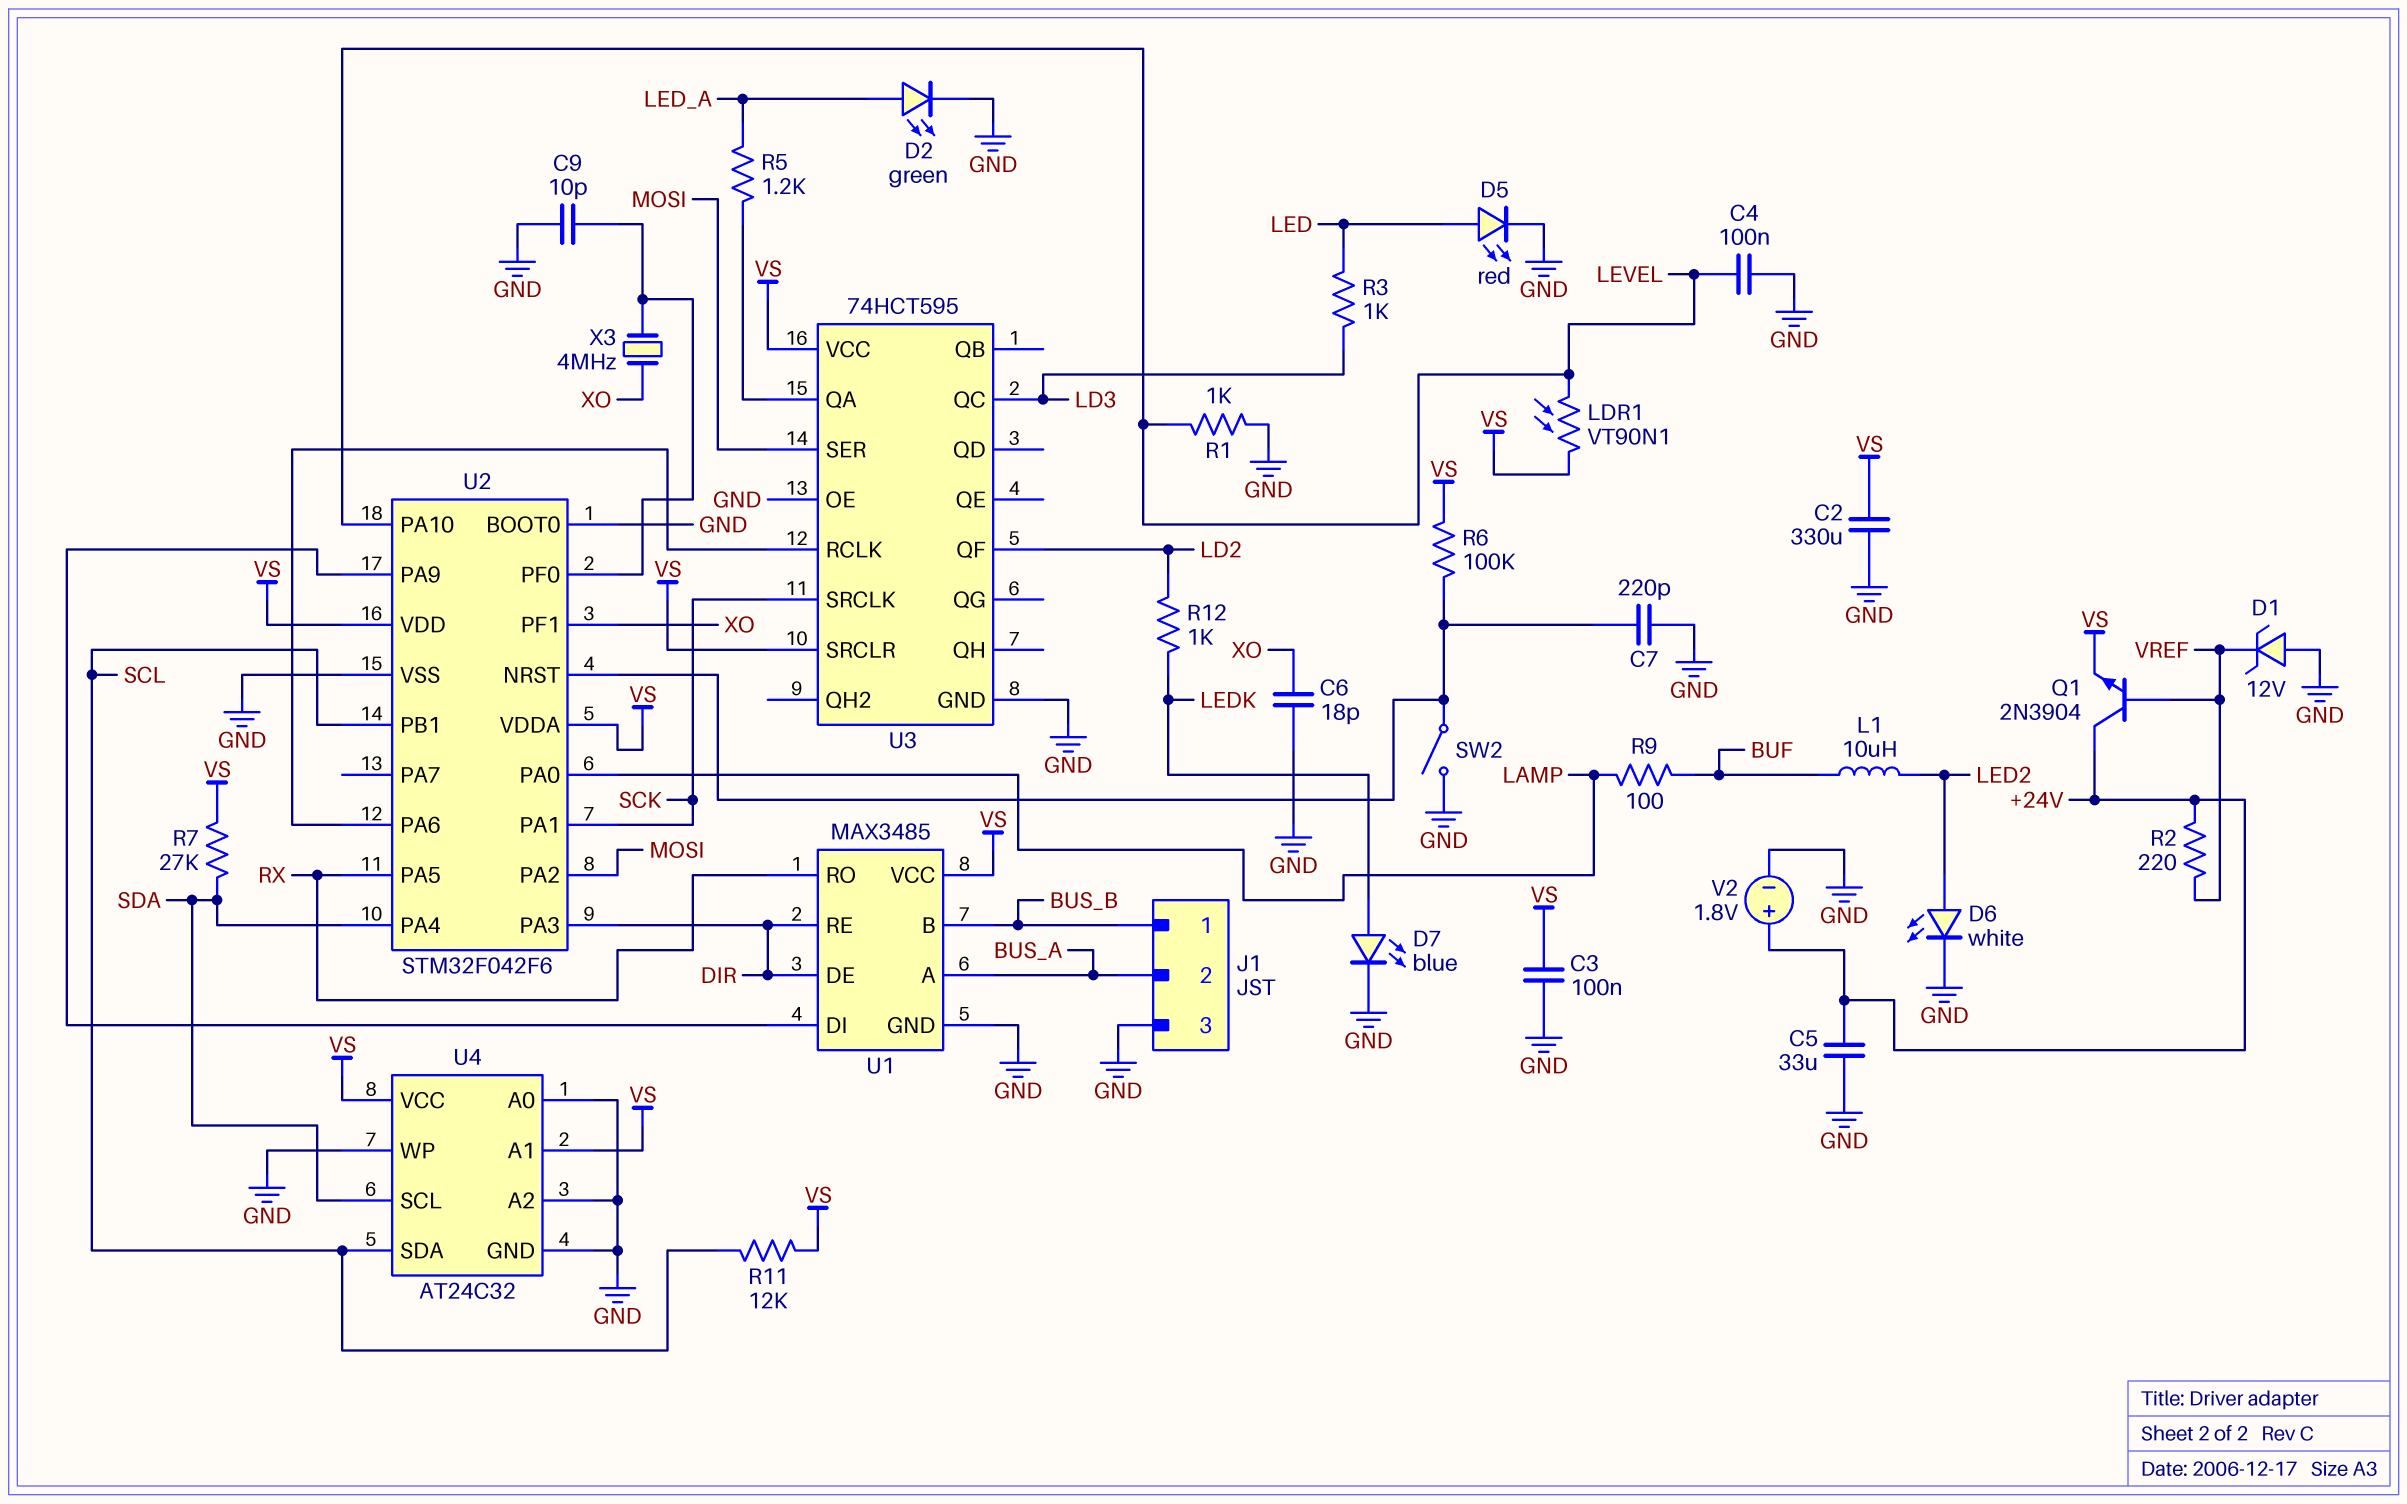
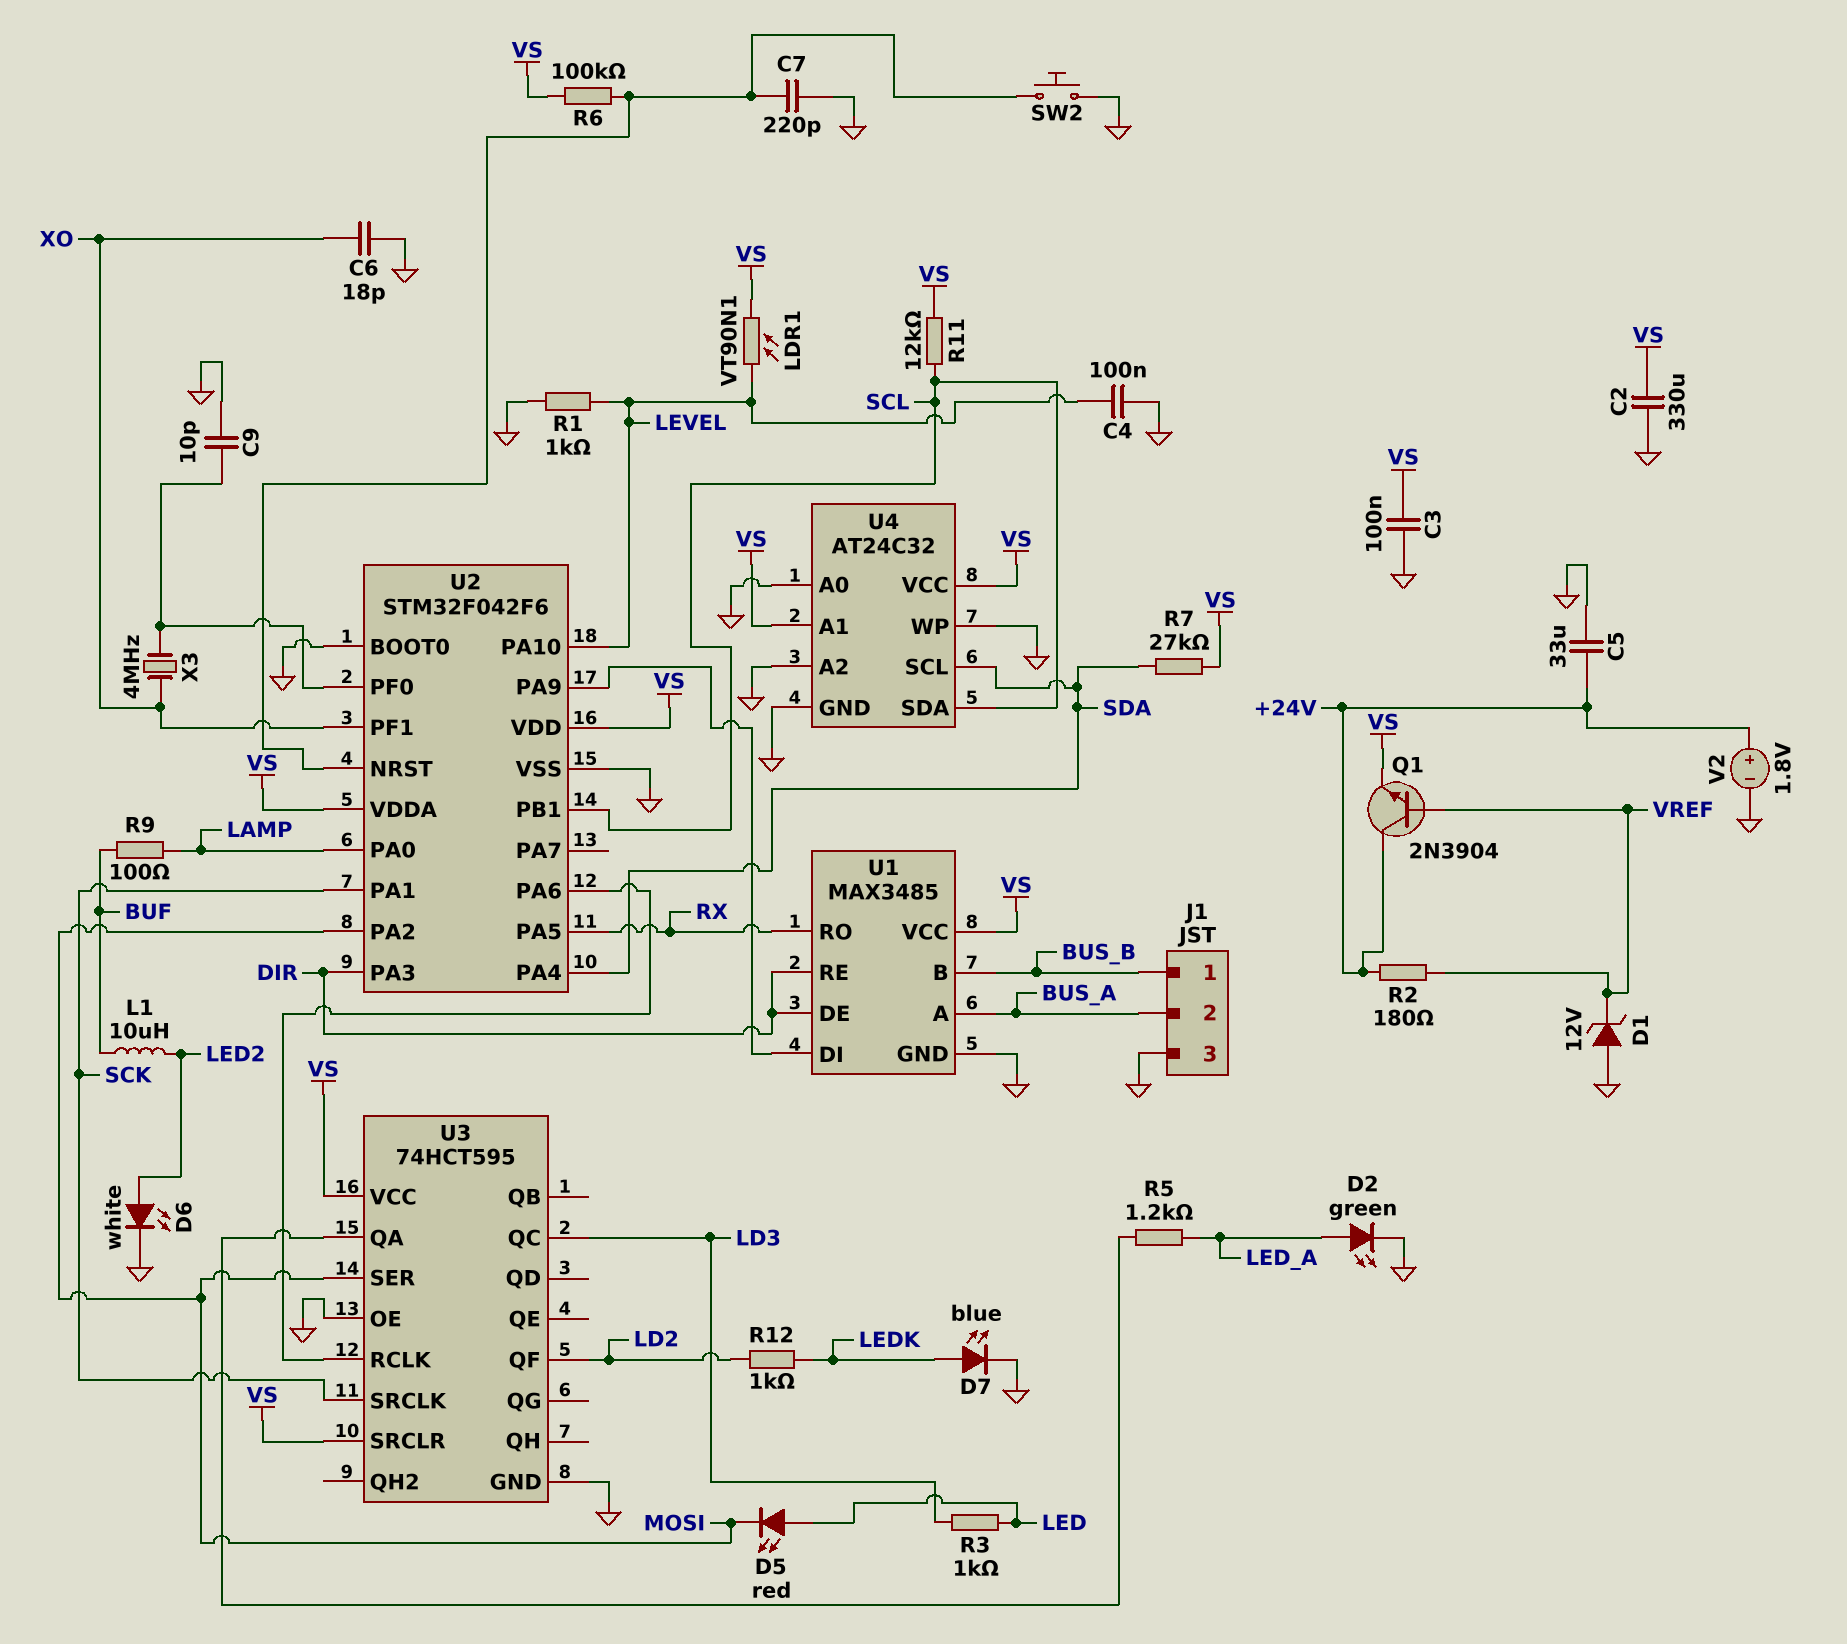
D5: LED red (A LED, K GND) -> LED red (A LED, K MOSI)
R2: 220 (+24V, VREF) -> 180 (+24V, VREF)
SW2: switch (GND, U2/NRST) -> button (GND, U2/NRST)

